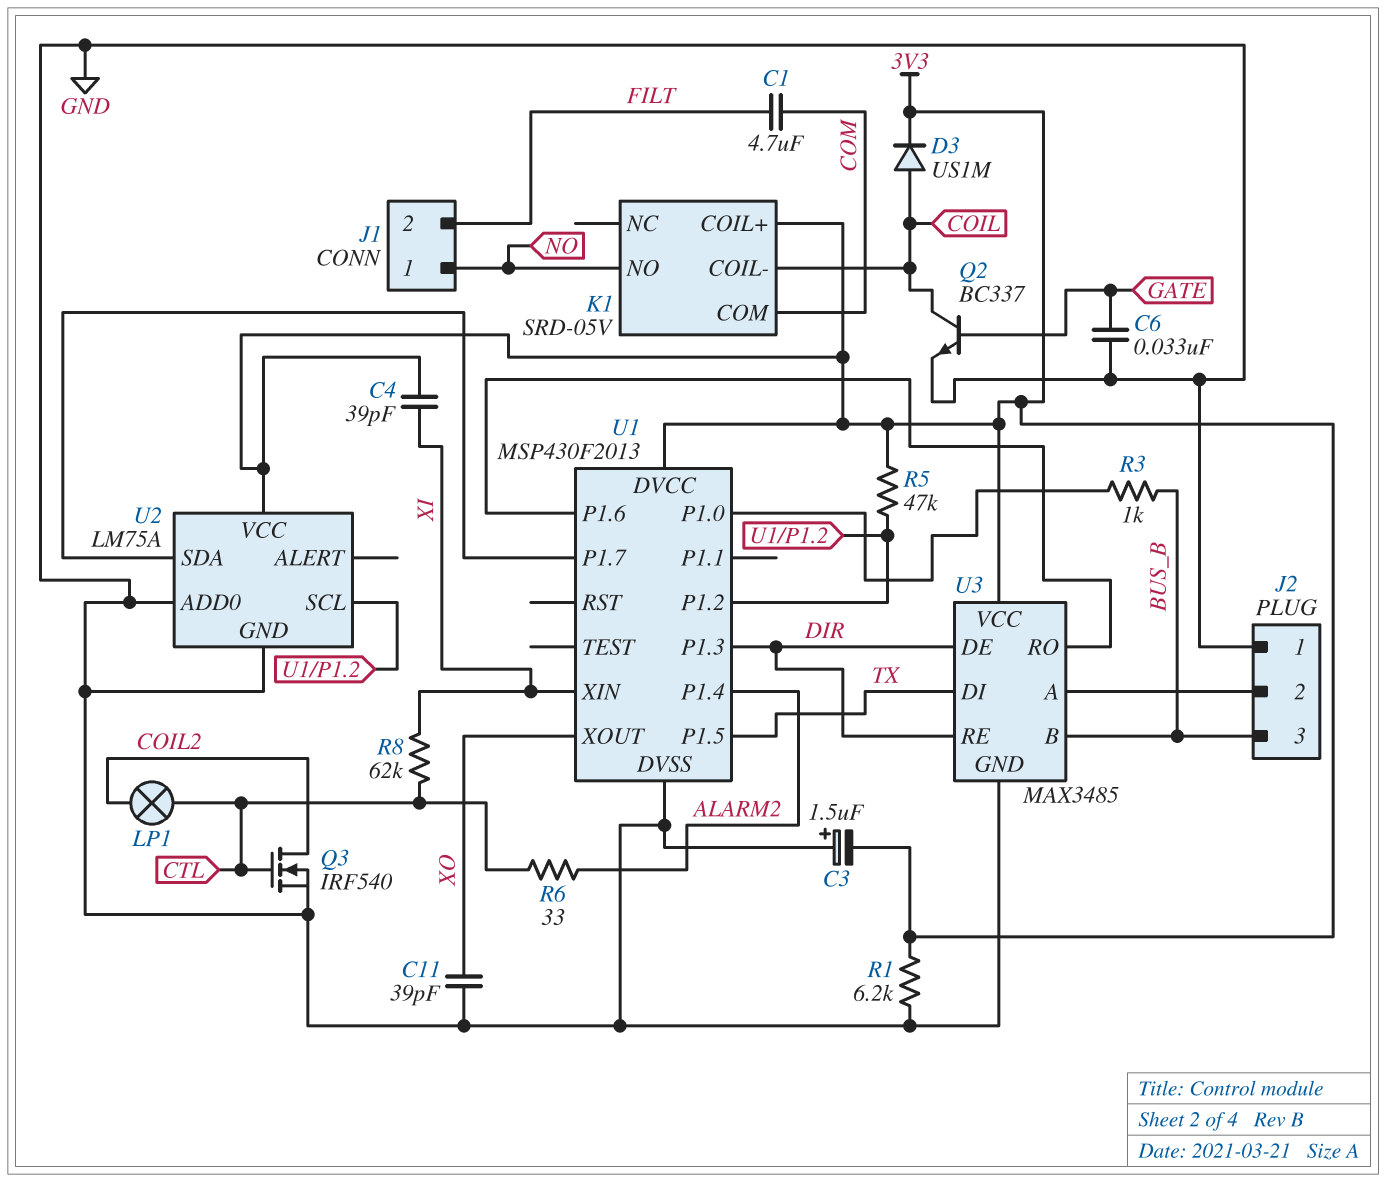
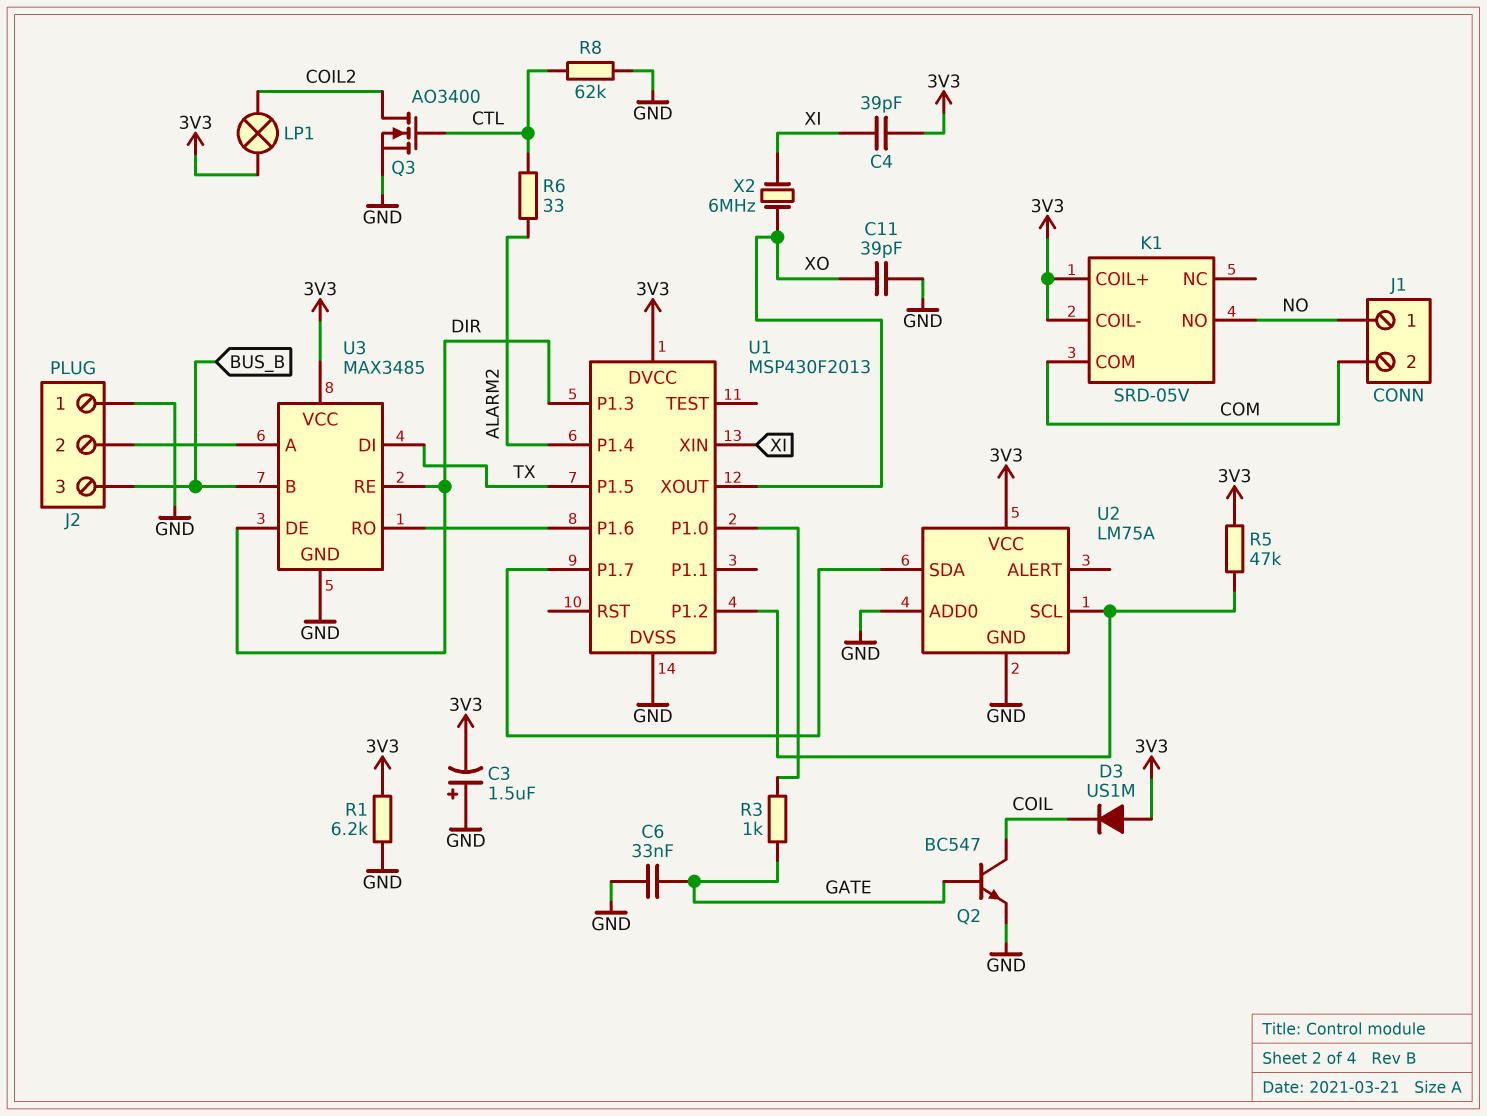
C1: 4.7uF (COM, FILT) -> none
D3: diode US1M (A COIL, K 3V3) -> diode US1M (A 3V3, K COIL)
J1 pin 2: FILT -> COM
K1 pin COIL-: COIL -> 3V3
LP1: lamp (COIL2, CTL) -> lamp (3V3, COIL2)
Q2: NPN BC337 (B GATE, C COIL, E GND) -> NPN BC547 (B GATE, C COIL, E GND)
Q3: NMOS IRF540 (G CTL, D COIL2, S GND) -> NMOS AO3400 (G CTL, D COIL2, S GND)
R3: 1k (BUS_B, U1/P1.0) -> 1k (GATE, U1/P1.0)
R8: 62k (CTL, XI) -> 62k (CTL, GND)
X2: none -> 6MHz (XI, XO)

